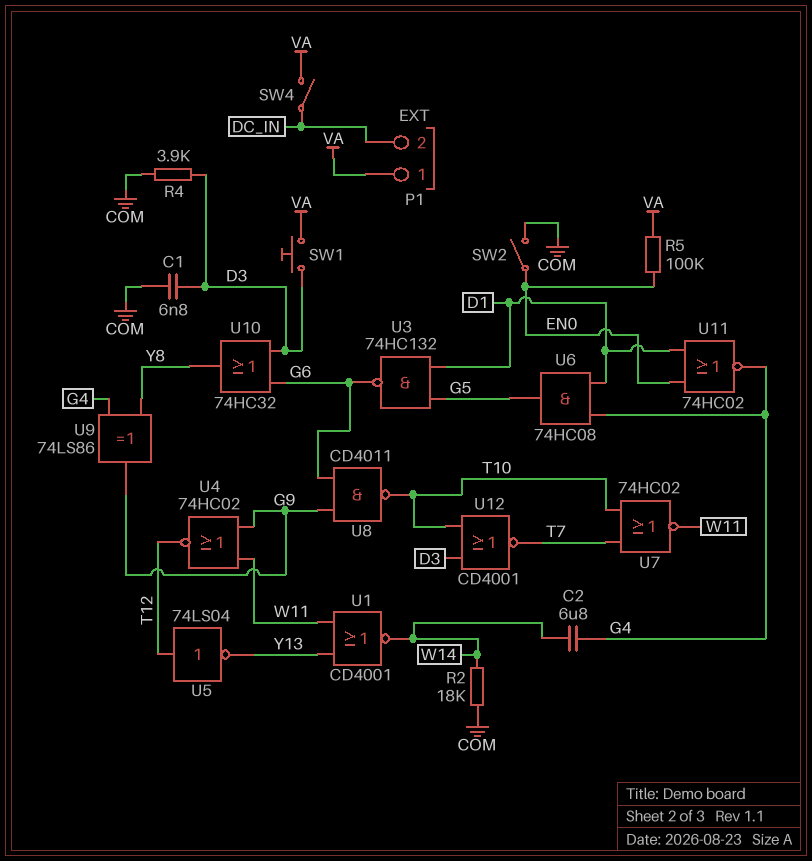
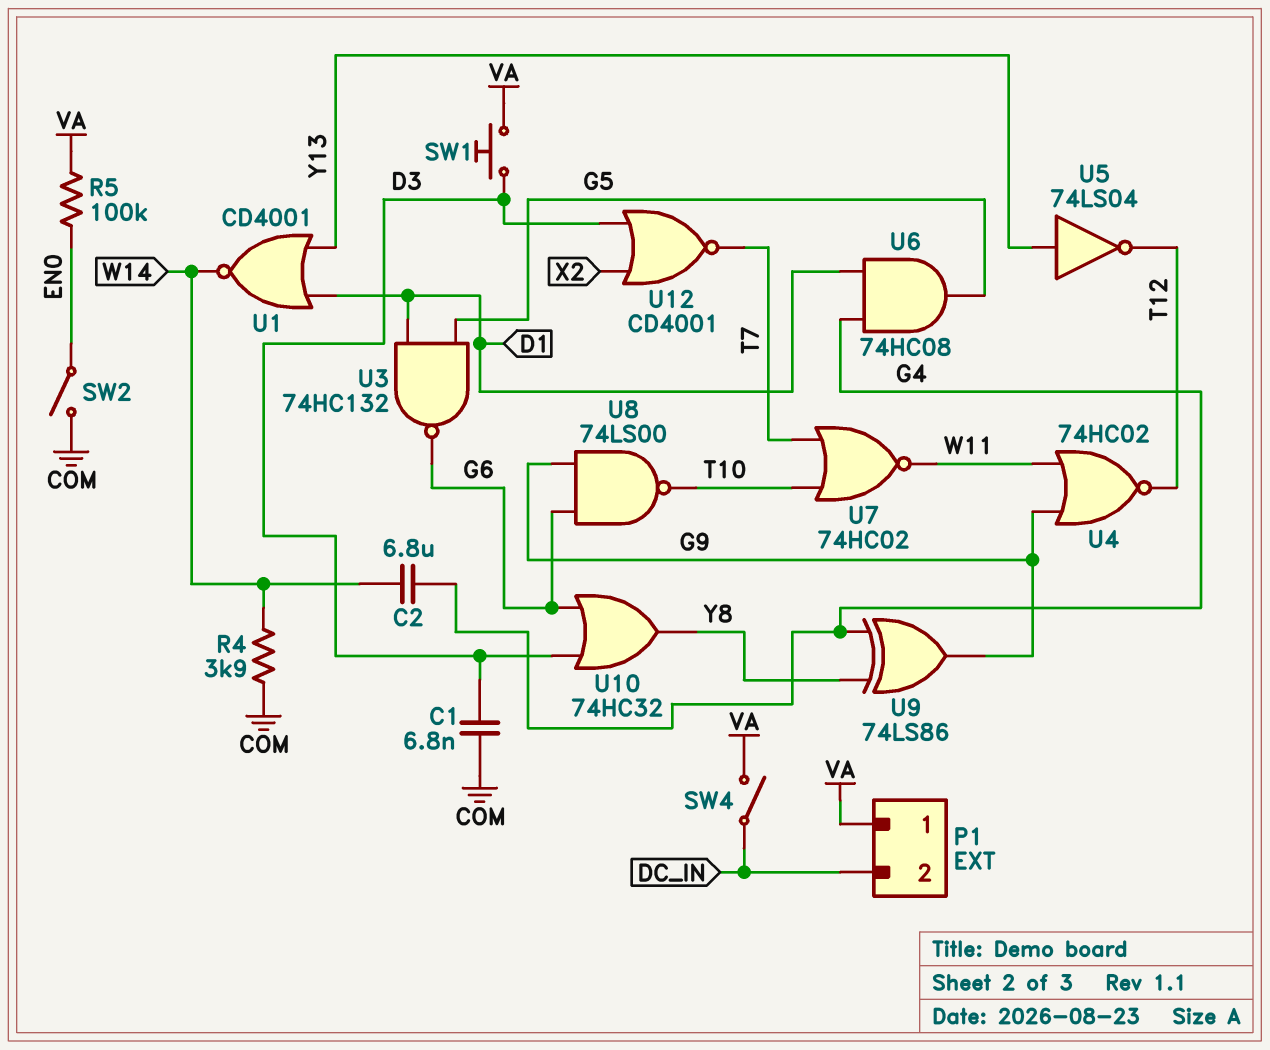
R2: 18k (COM, W14) -> none
R4: 3.9k (COM, D3) -> 3.9k (COM, W14)
U1: NOR CD4001 (in W11, in Y13, out W14) -> NOR CD4001 (in D1, in Y13, out W14)
U5: NOT 74LS04 (in T12, out Y13) -> NOT 74LS04 (in Y13, out T12)
U8: NAND CD4011 (in G6, in G9, out T10) -> NAND 74LS00 (in G6, in G9, out T10)
U11: NOR 74HC02 (in D1, in EN0, out G4) -> none
U12: NOR CD4001 (in D3, in T10, out T7) -> NOR CD4001 (in D3, in X2, out T7)

